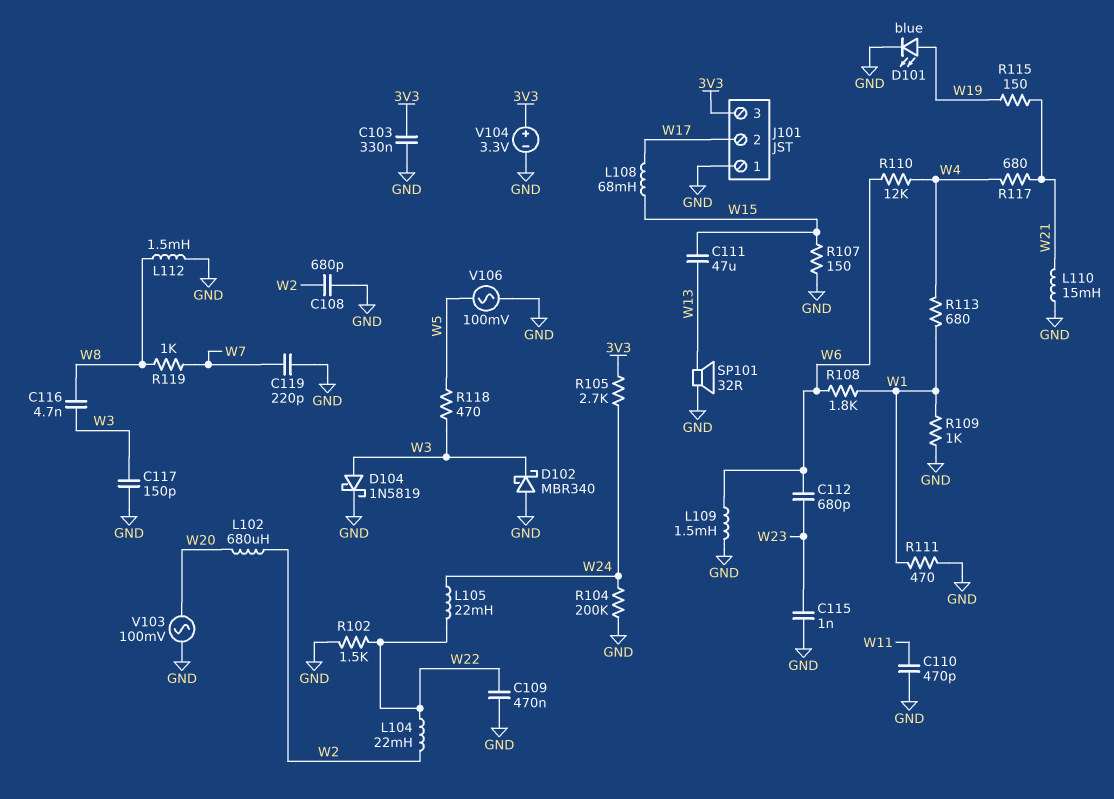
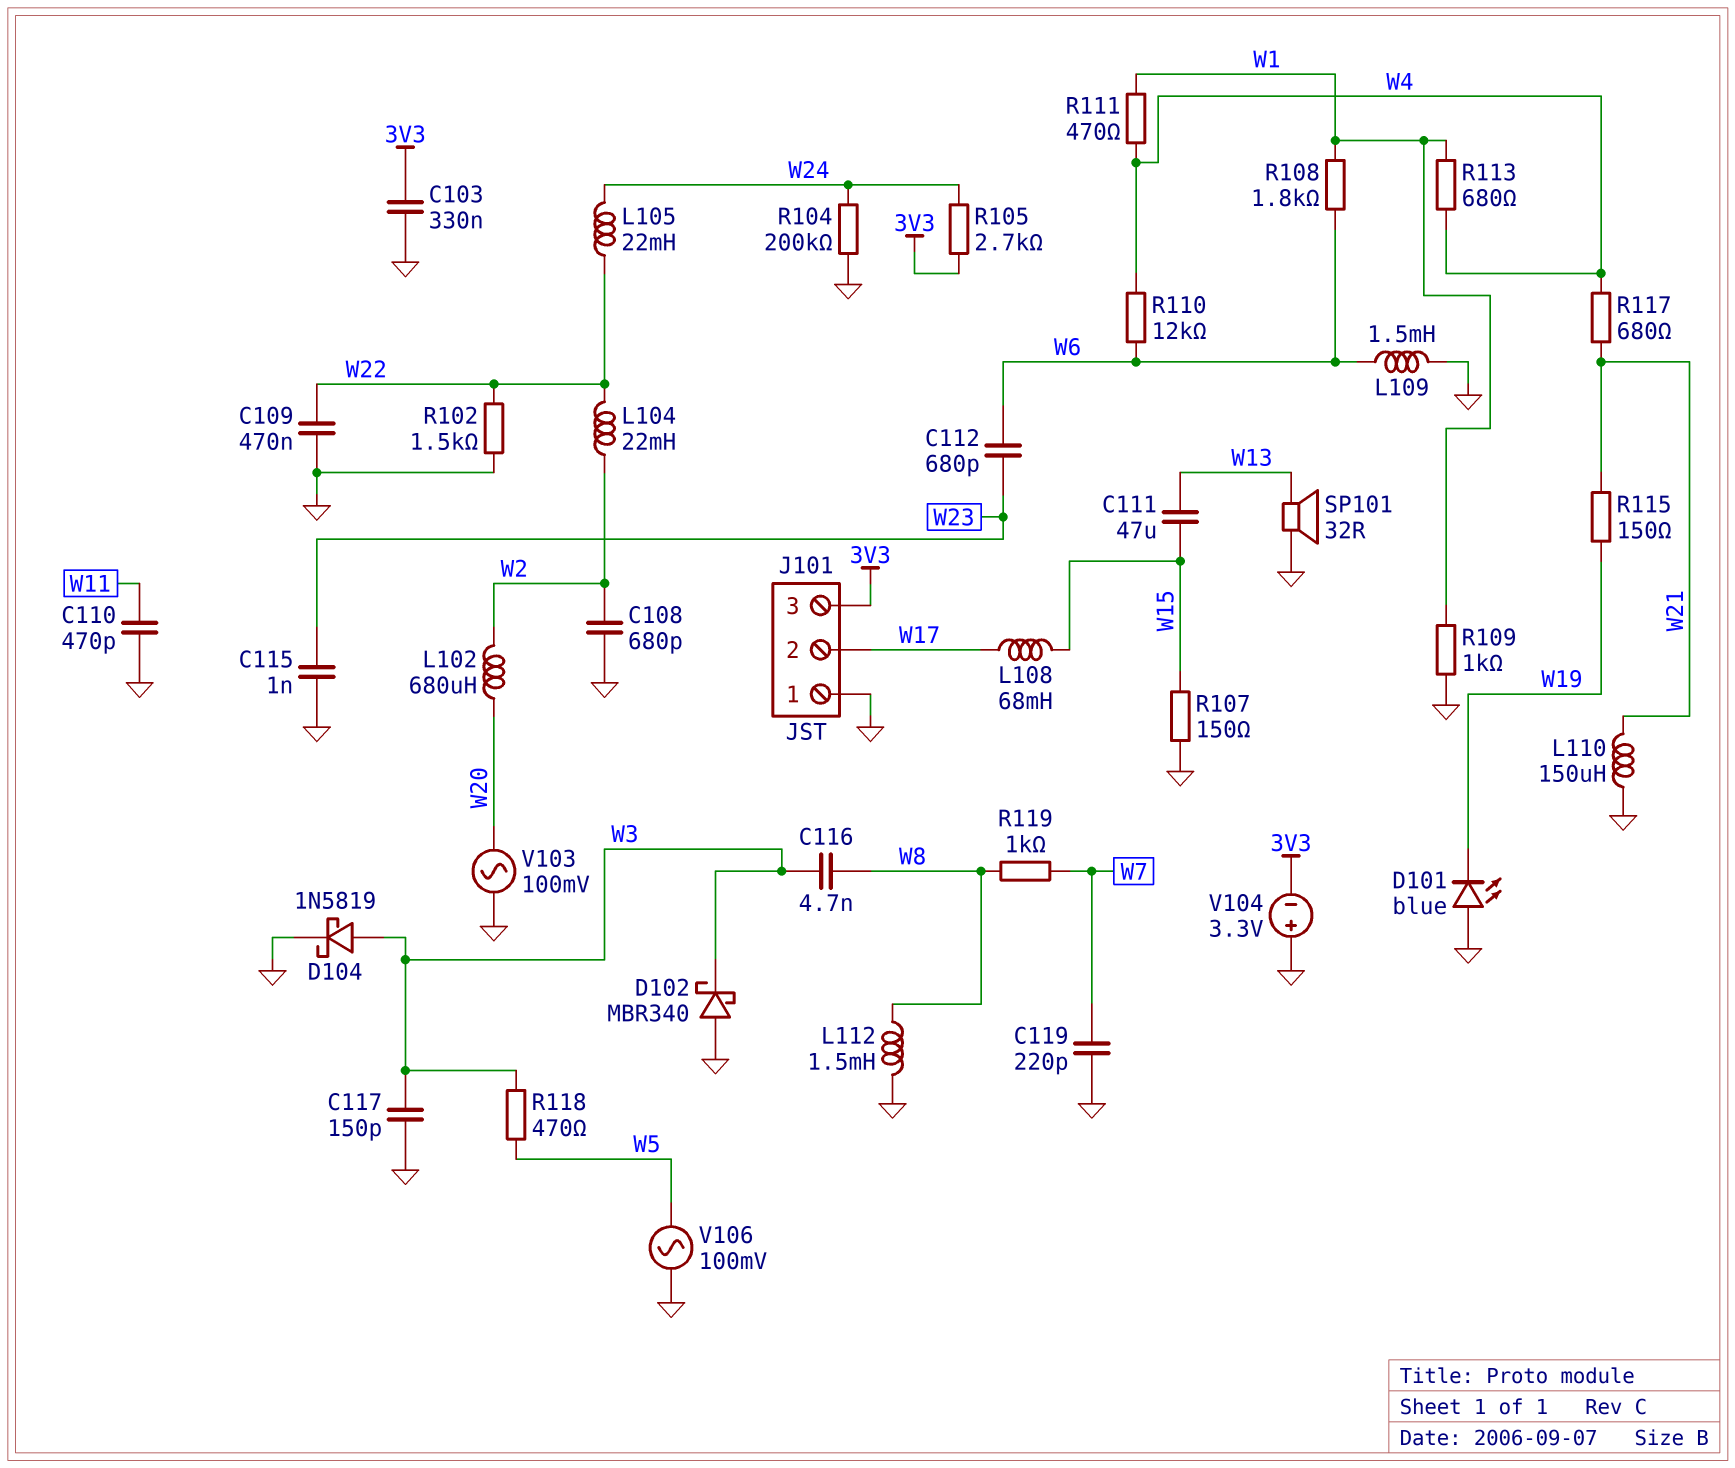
D101: LED blue (A W19, K GND) -> LED blue (A GND, K W19)
L110: 15mH (GND, W21) -> 150uH (GND, W21)
R111: 470 (GND, W1) -> 470 (W1, W4)
V104: 3.3V (plus 3V3, minus GND) -> 3.3V (plus GND, minus 3V3)

